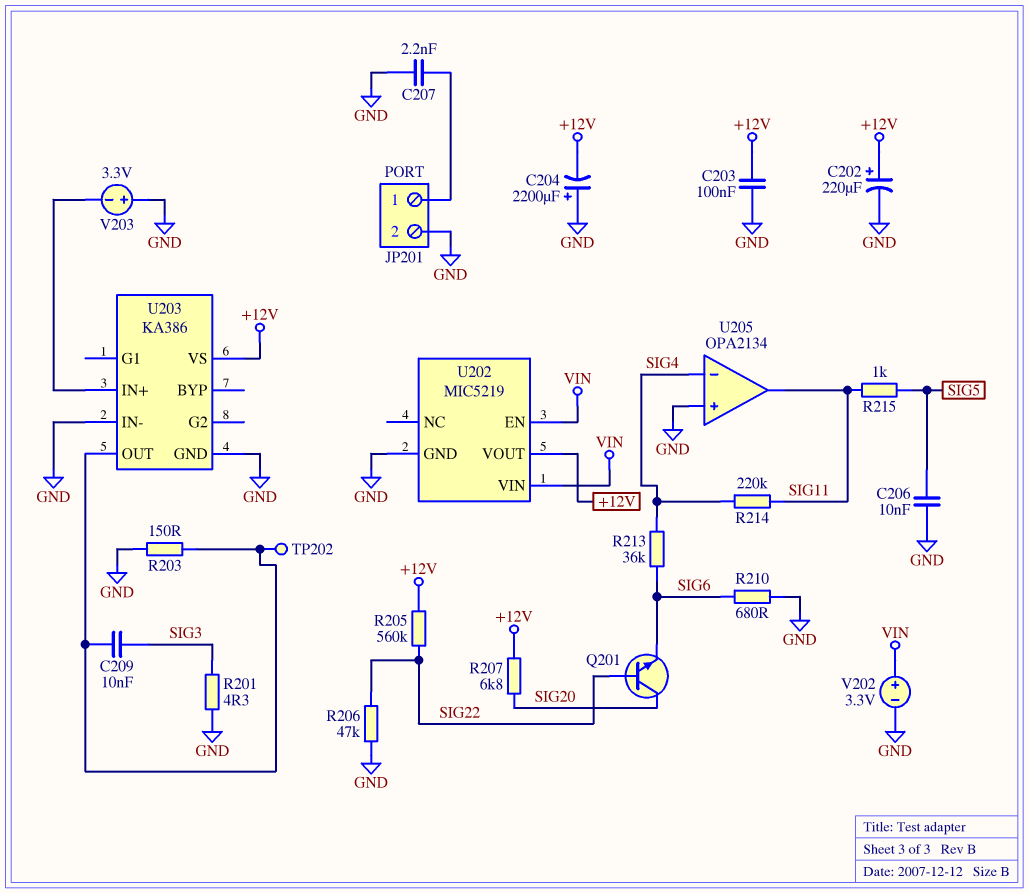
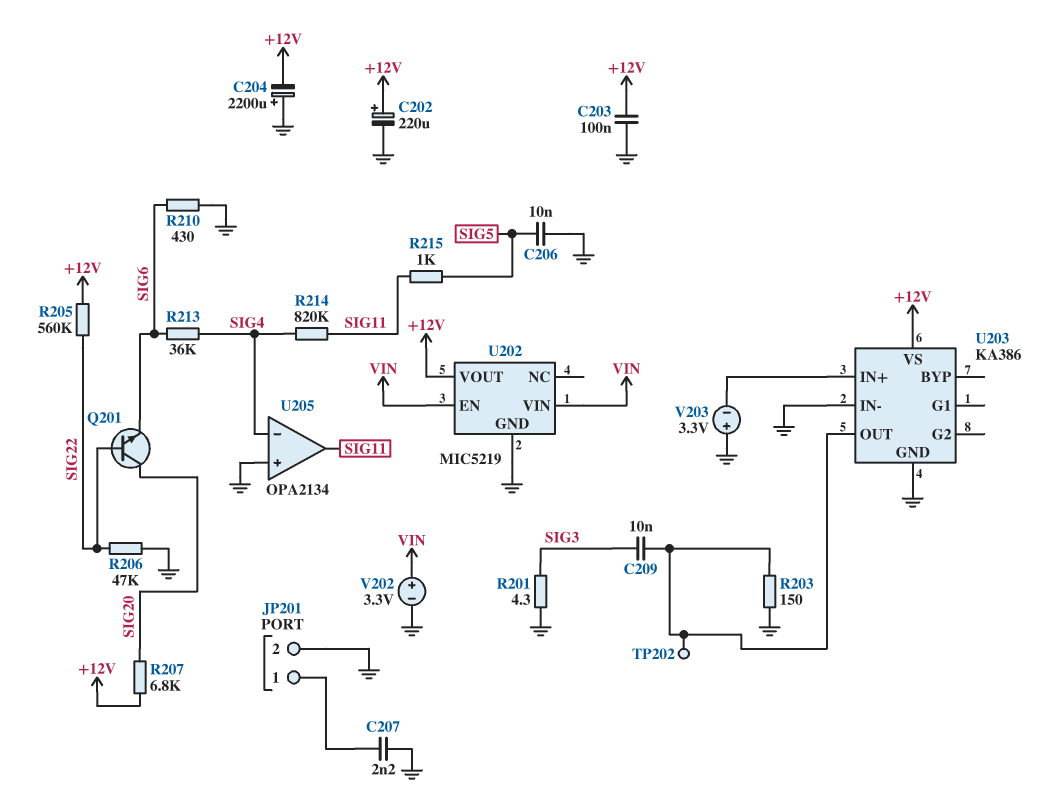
R210: 680 (GND, SIG6) -> 430 (GND, SIG6)
R214: 220k (SIG4, SIG11) -> 820k (SIG4, SIG11)

